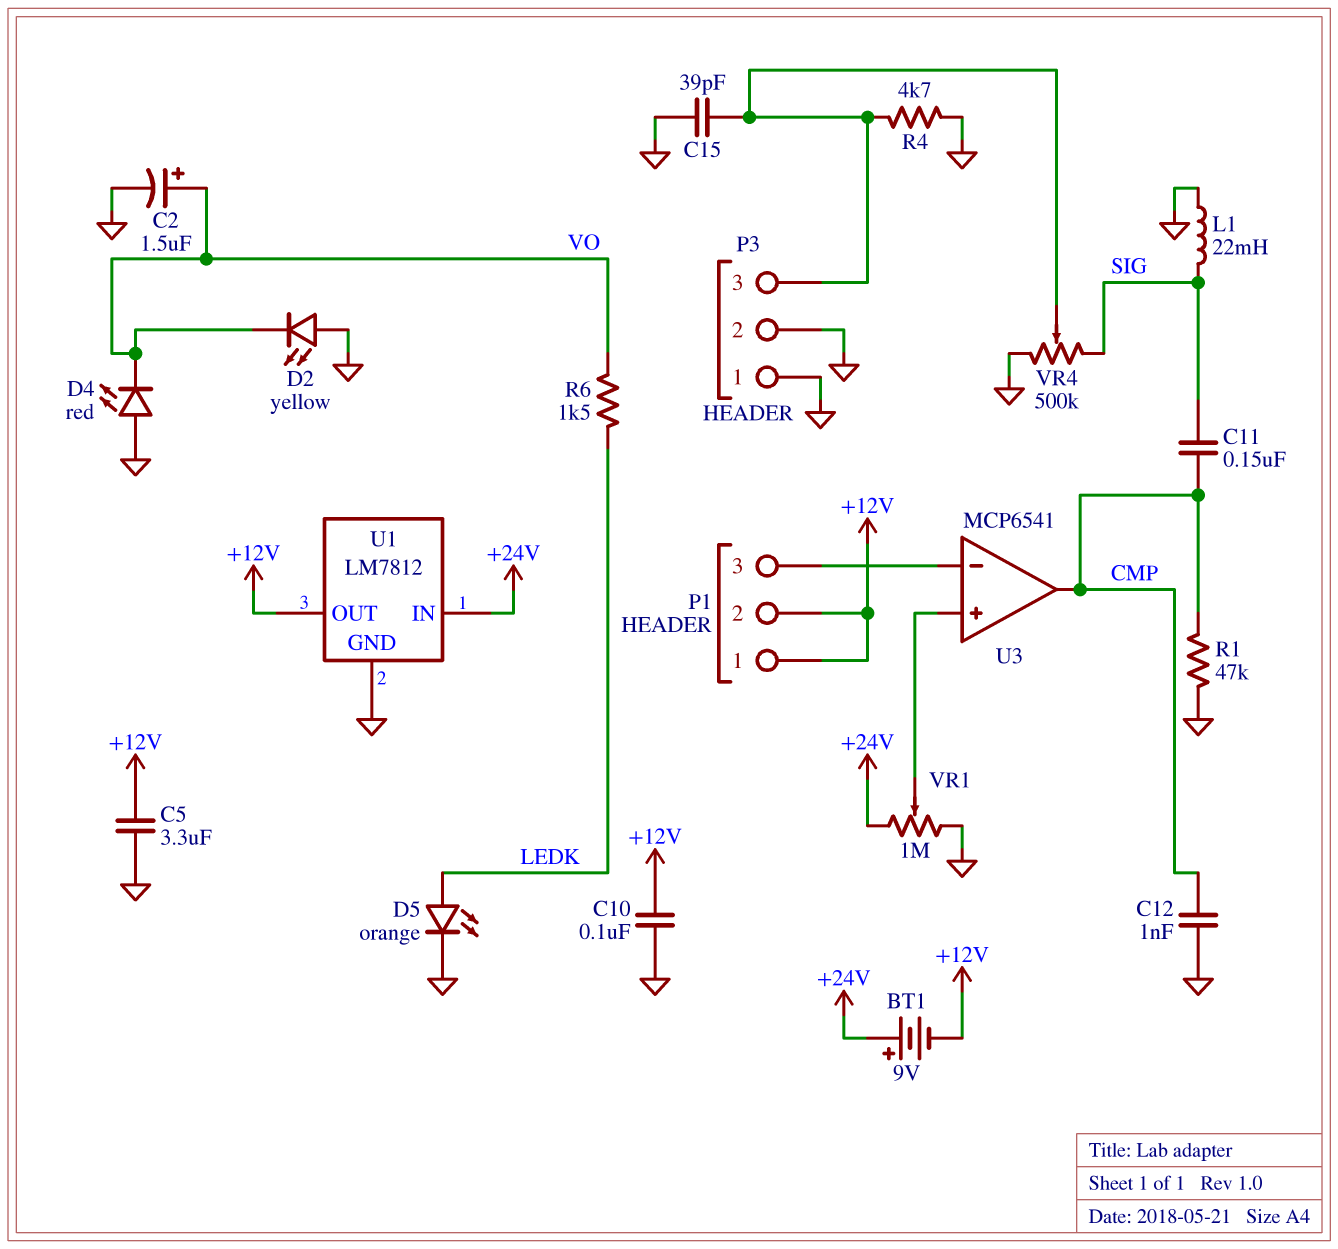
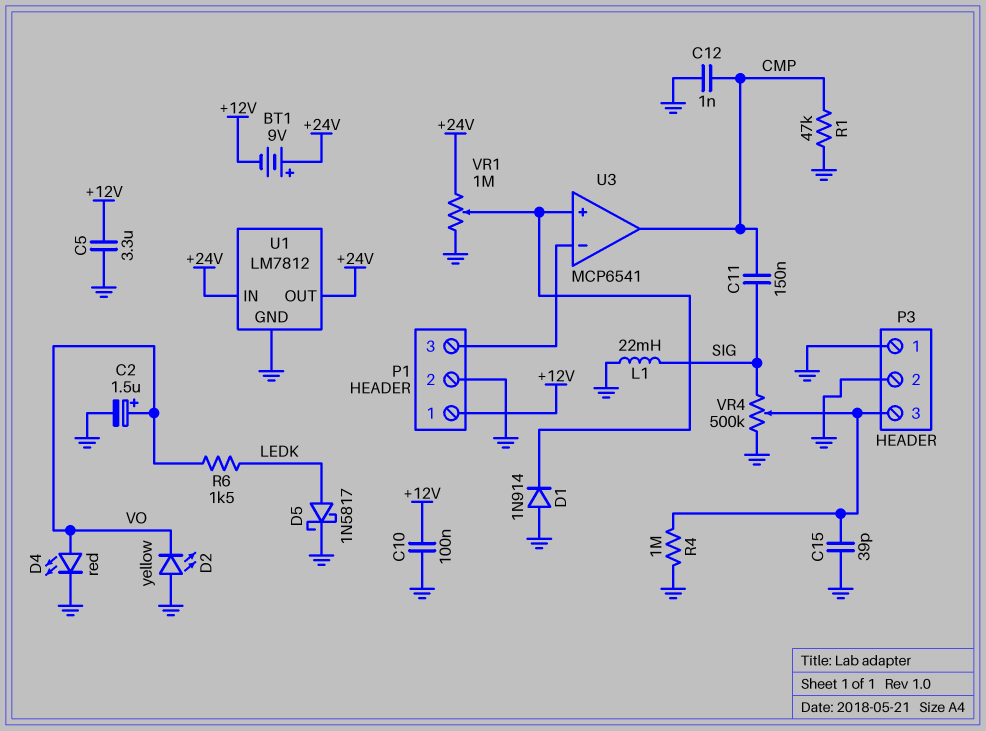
D1: none -> diode 1N914 (A GND, K U3/in+)
D4: LED red (A GND, K VO) -> LED red (A VO, K GND)
D5: LED orange (A LEDK, K GND) -> schottky 1N5817 (A LEDK, K GND)
P1 pin 2: +12V -> GND
R4: 4.7k (GND, P3/3) -> 1M (GND, P3/3)
U1 pin OUT: +12V -> +24V

